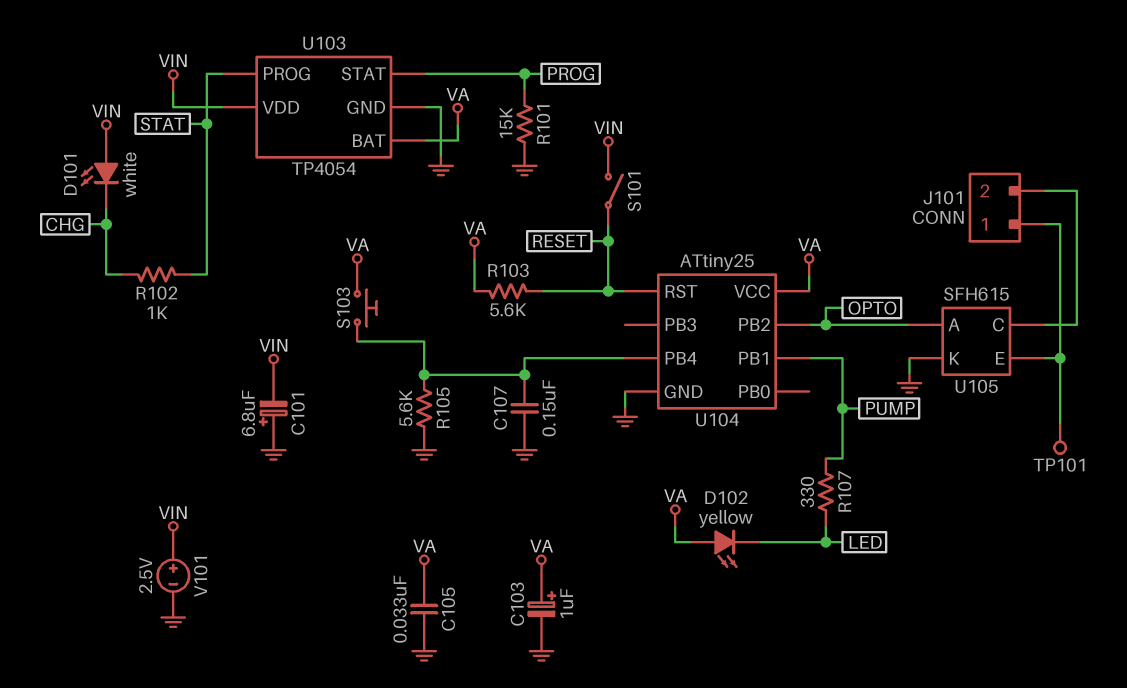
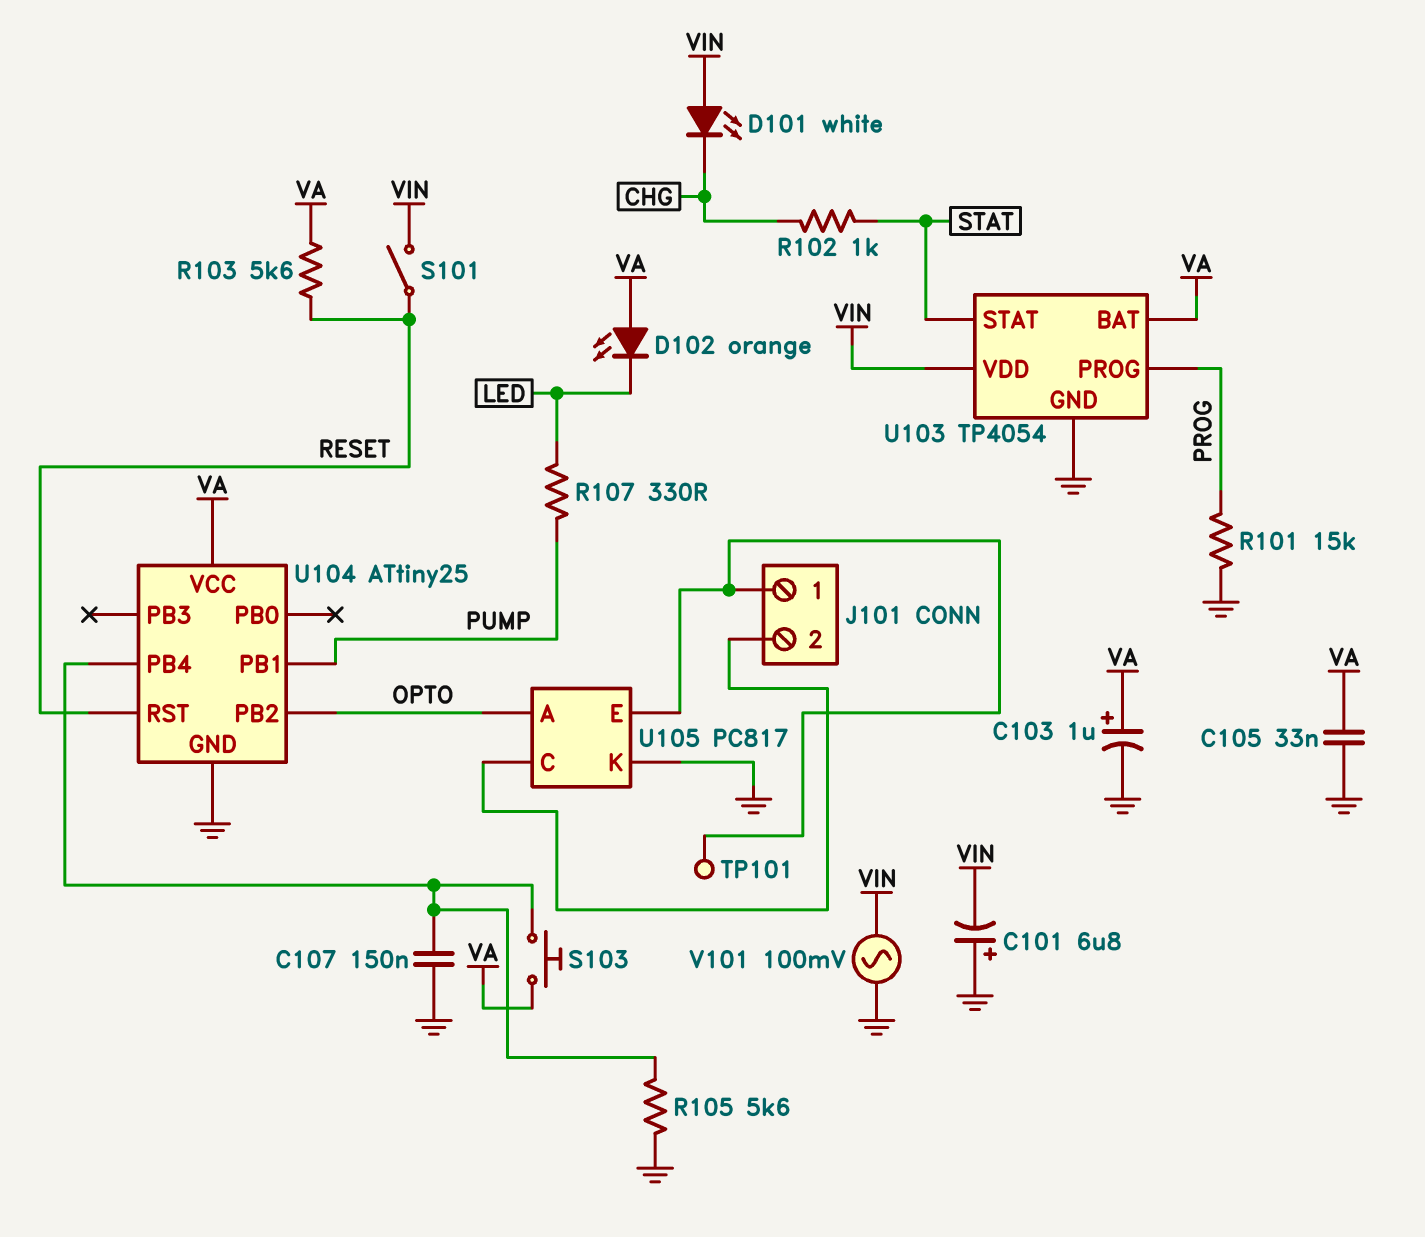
D102: LED yellow (A VA, K LED) -> LED orange (A VA, K LED)
U103 pin PROG: STAT -> PROG
U103 pin STAT: PROG -> STAT
U105: SFH615 -> PC817
V101: 2.5V (plus VIN, minus GND) -> AC 100mV (GND, VIN)

